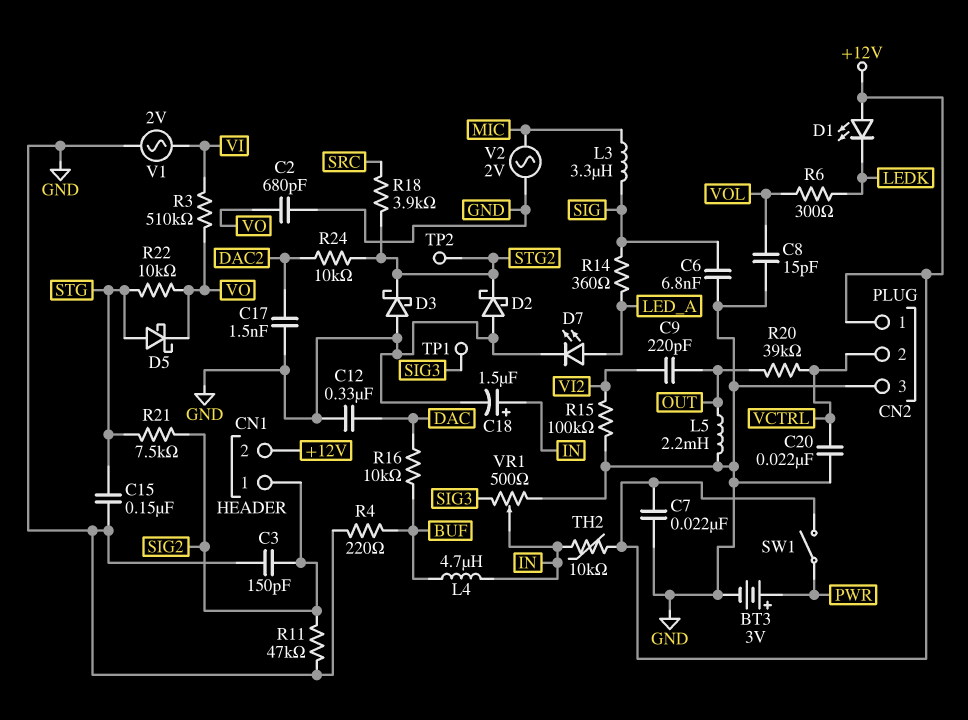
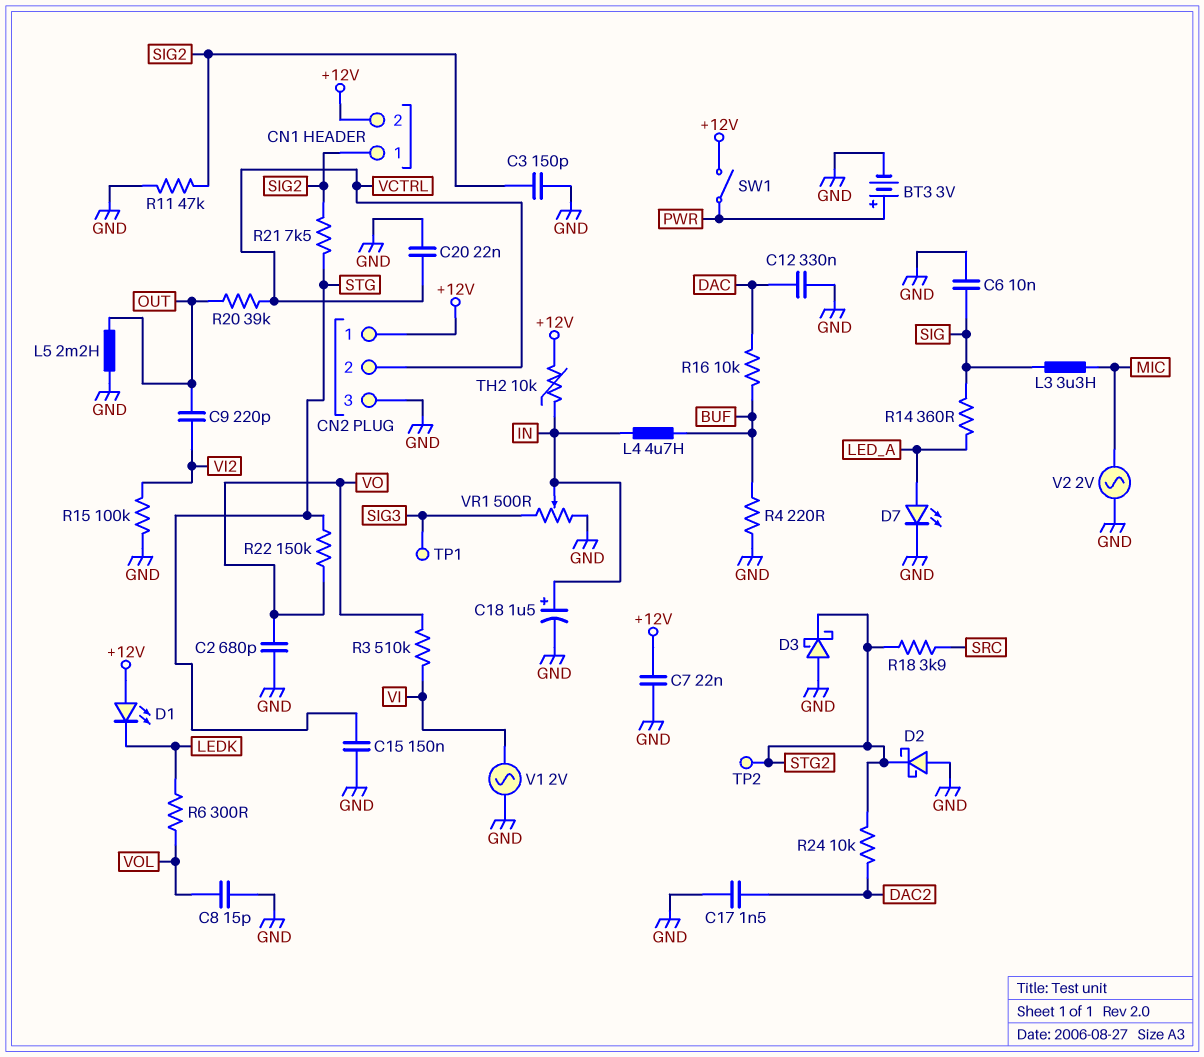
C6: 6.8nF (GND, SIG) -> 10nF (GND, SIG)
D5: schottky (A STG, K VO) -> none
R22: 10k (STG, VO) -> 150k (STG, VO)

